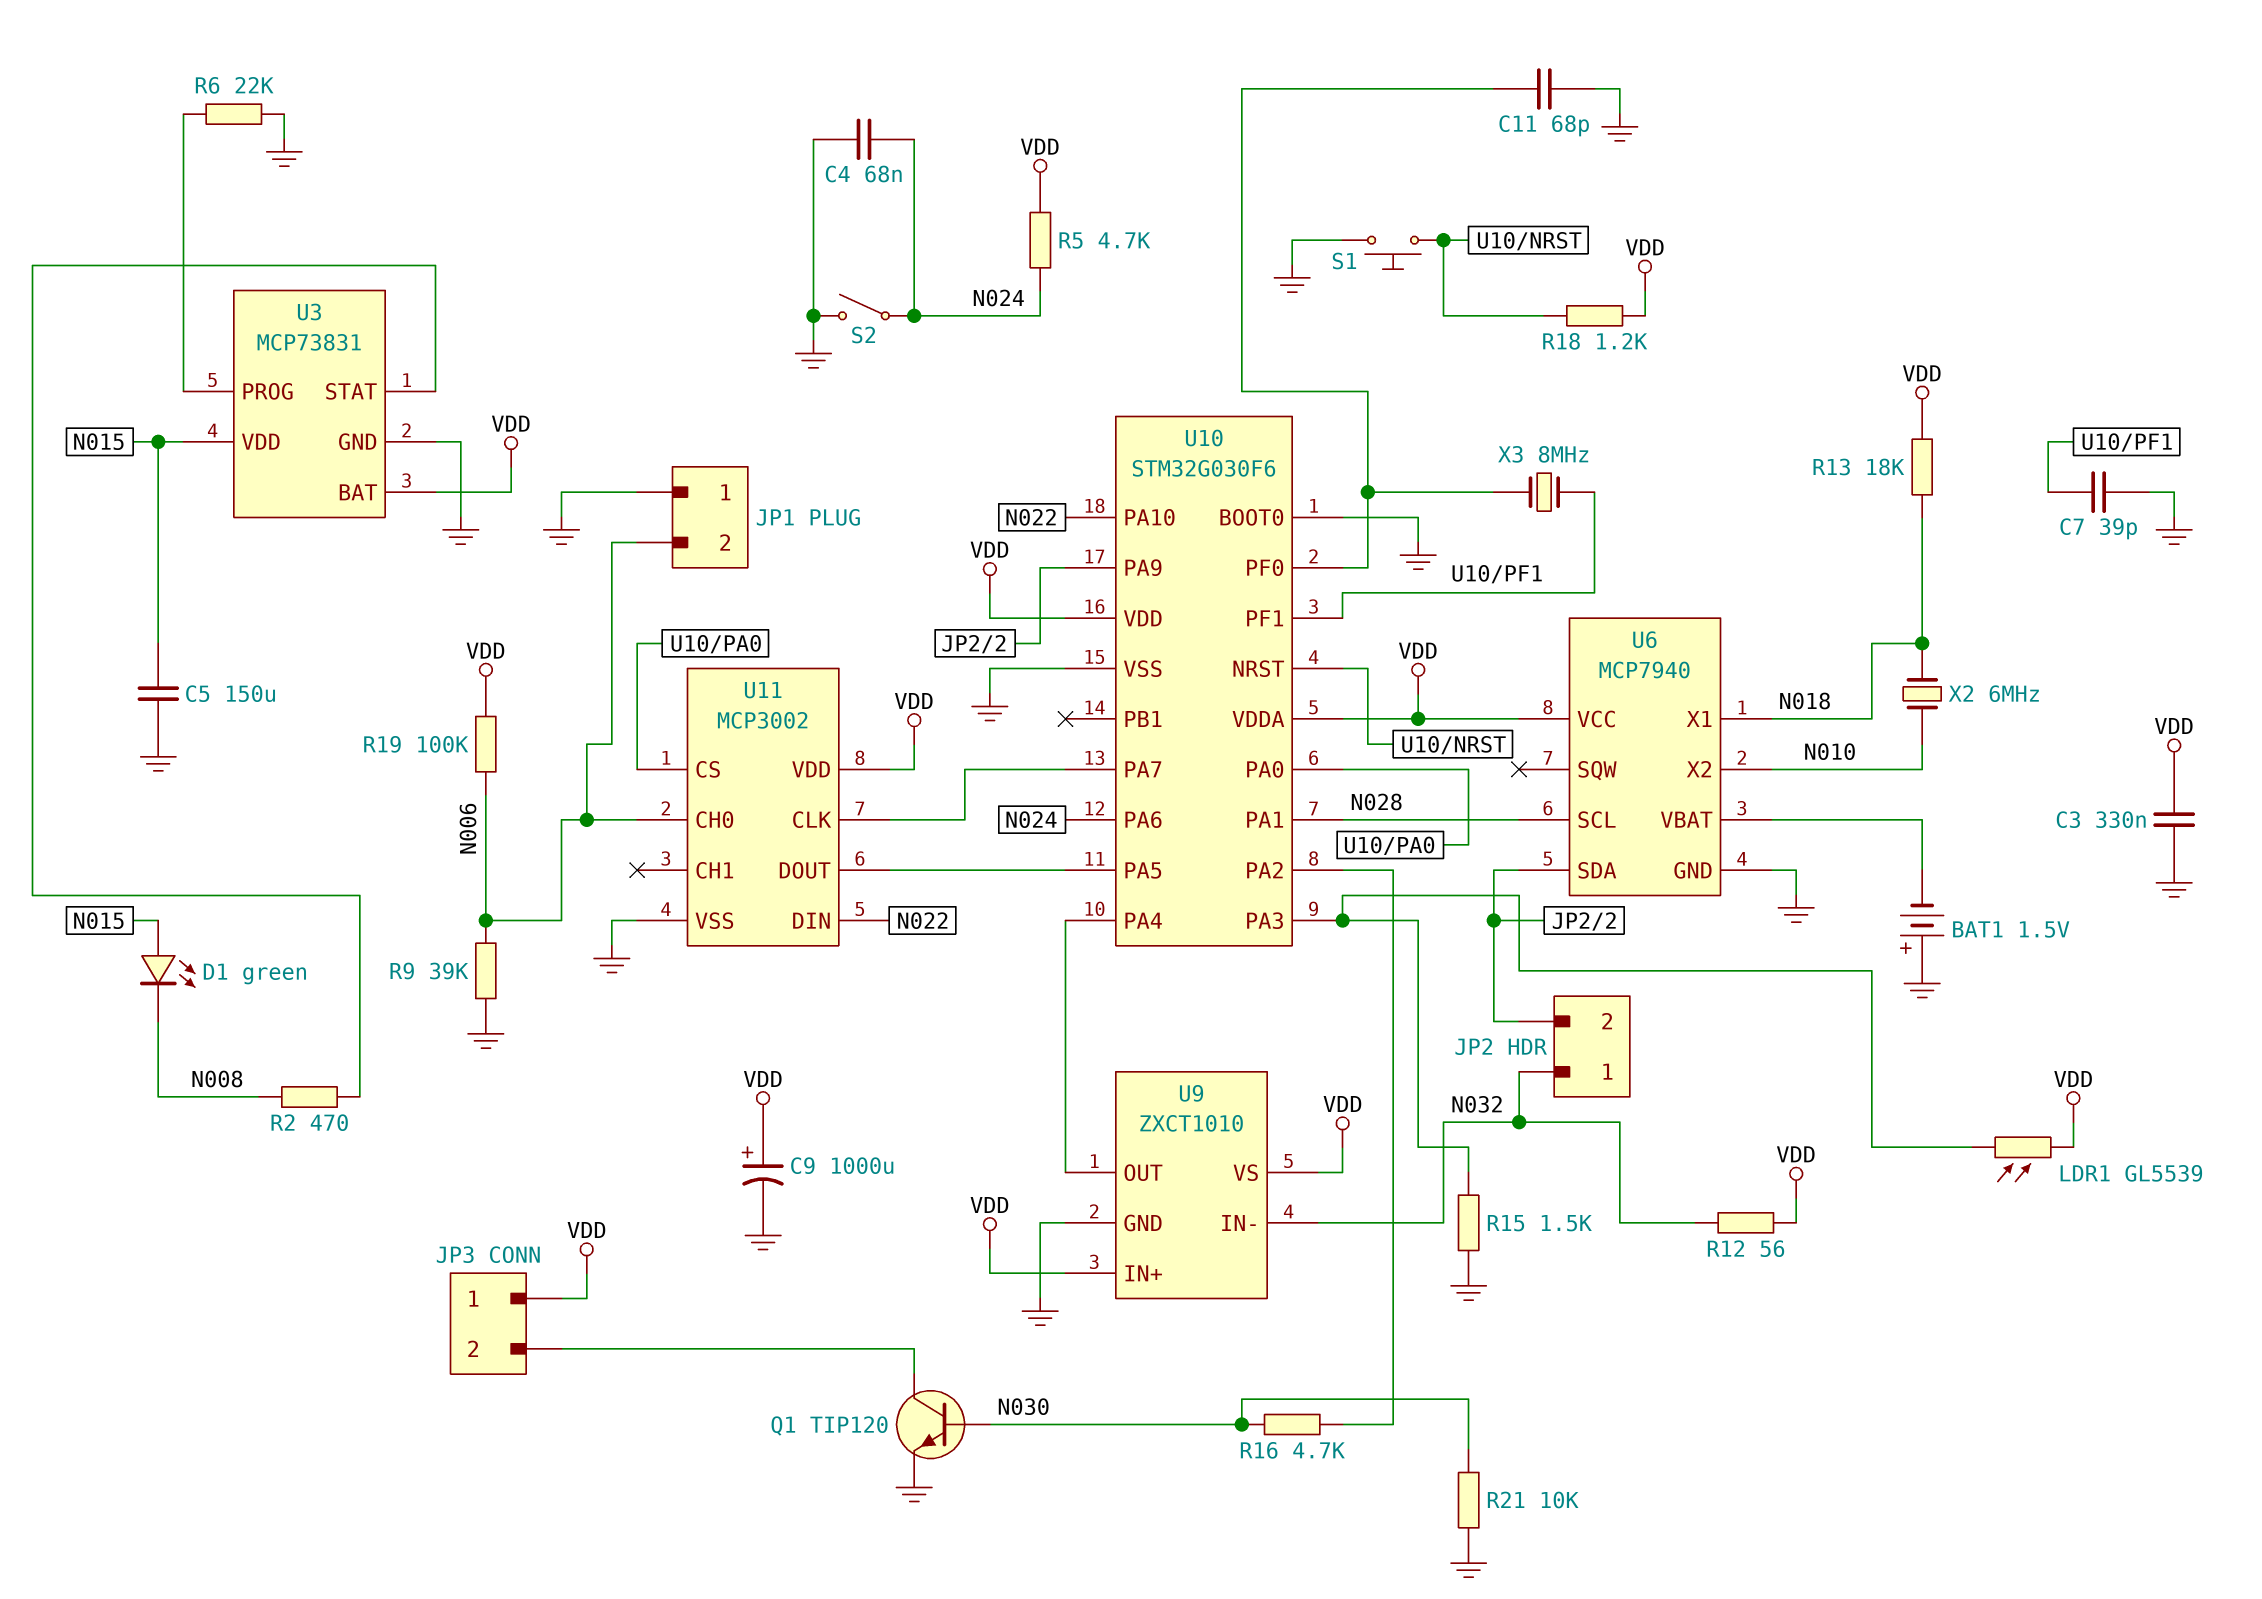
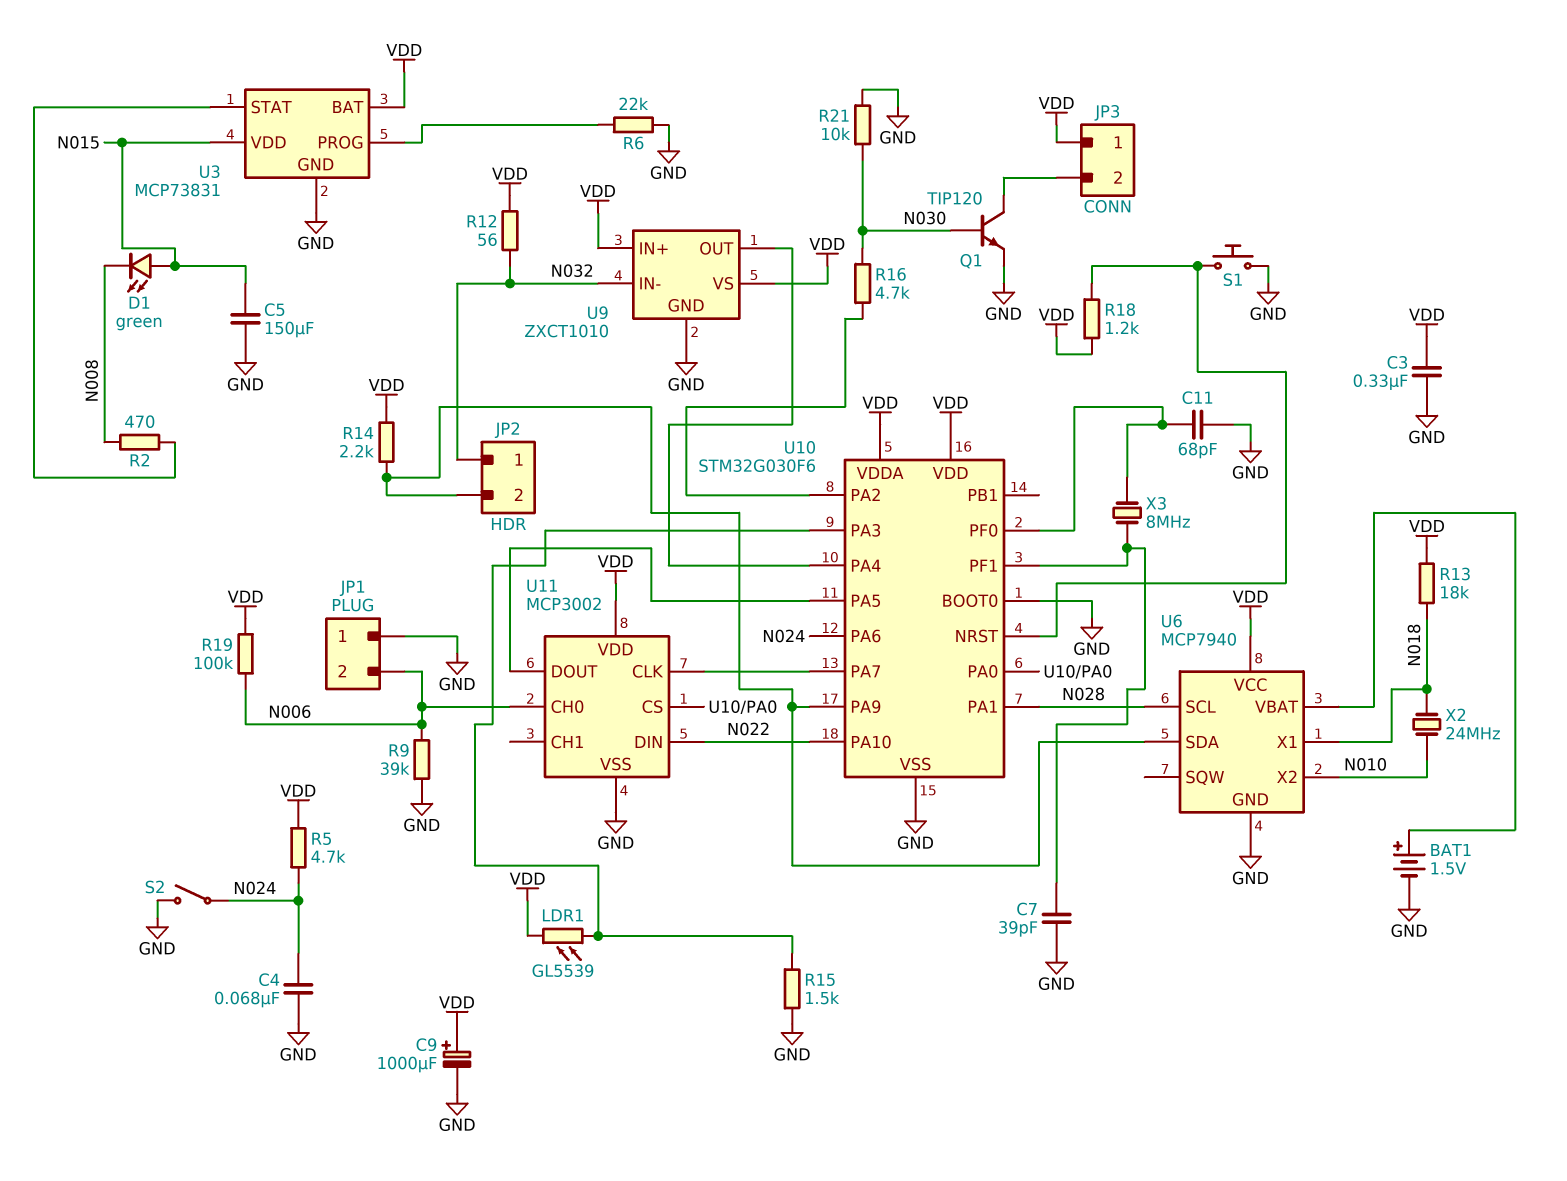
BAT1: 1.5V (plus GND, minus U6/VBAT) -> 1.5V (plus U6/VBAT, minus GND)
R14: none -> 2.2k (JP2/2, VDD)
X2: 6MHz (N010, N018) -> 24MHz (N010, N018)

